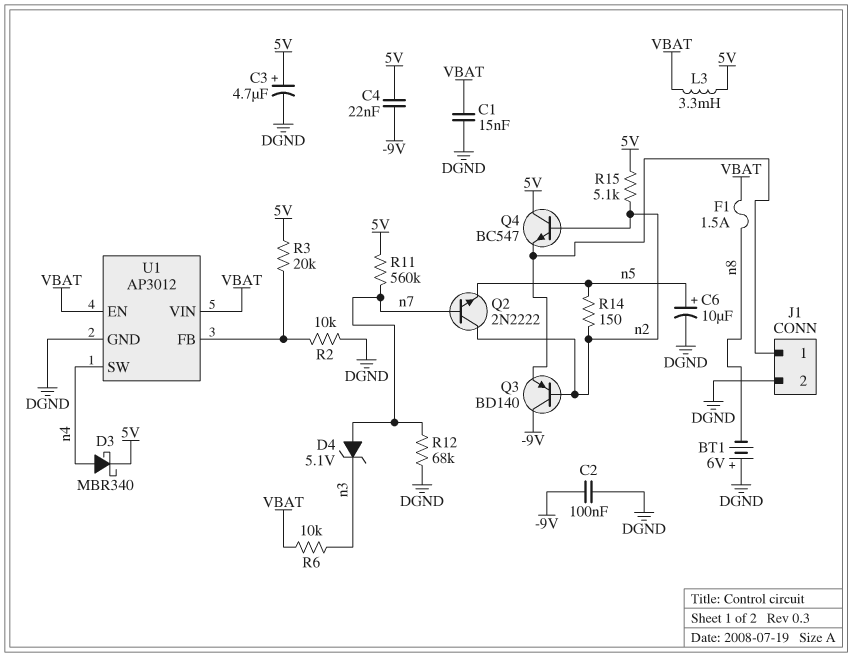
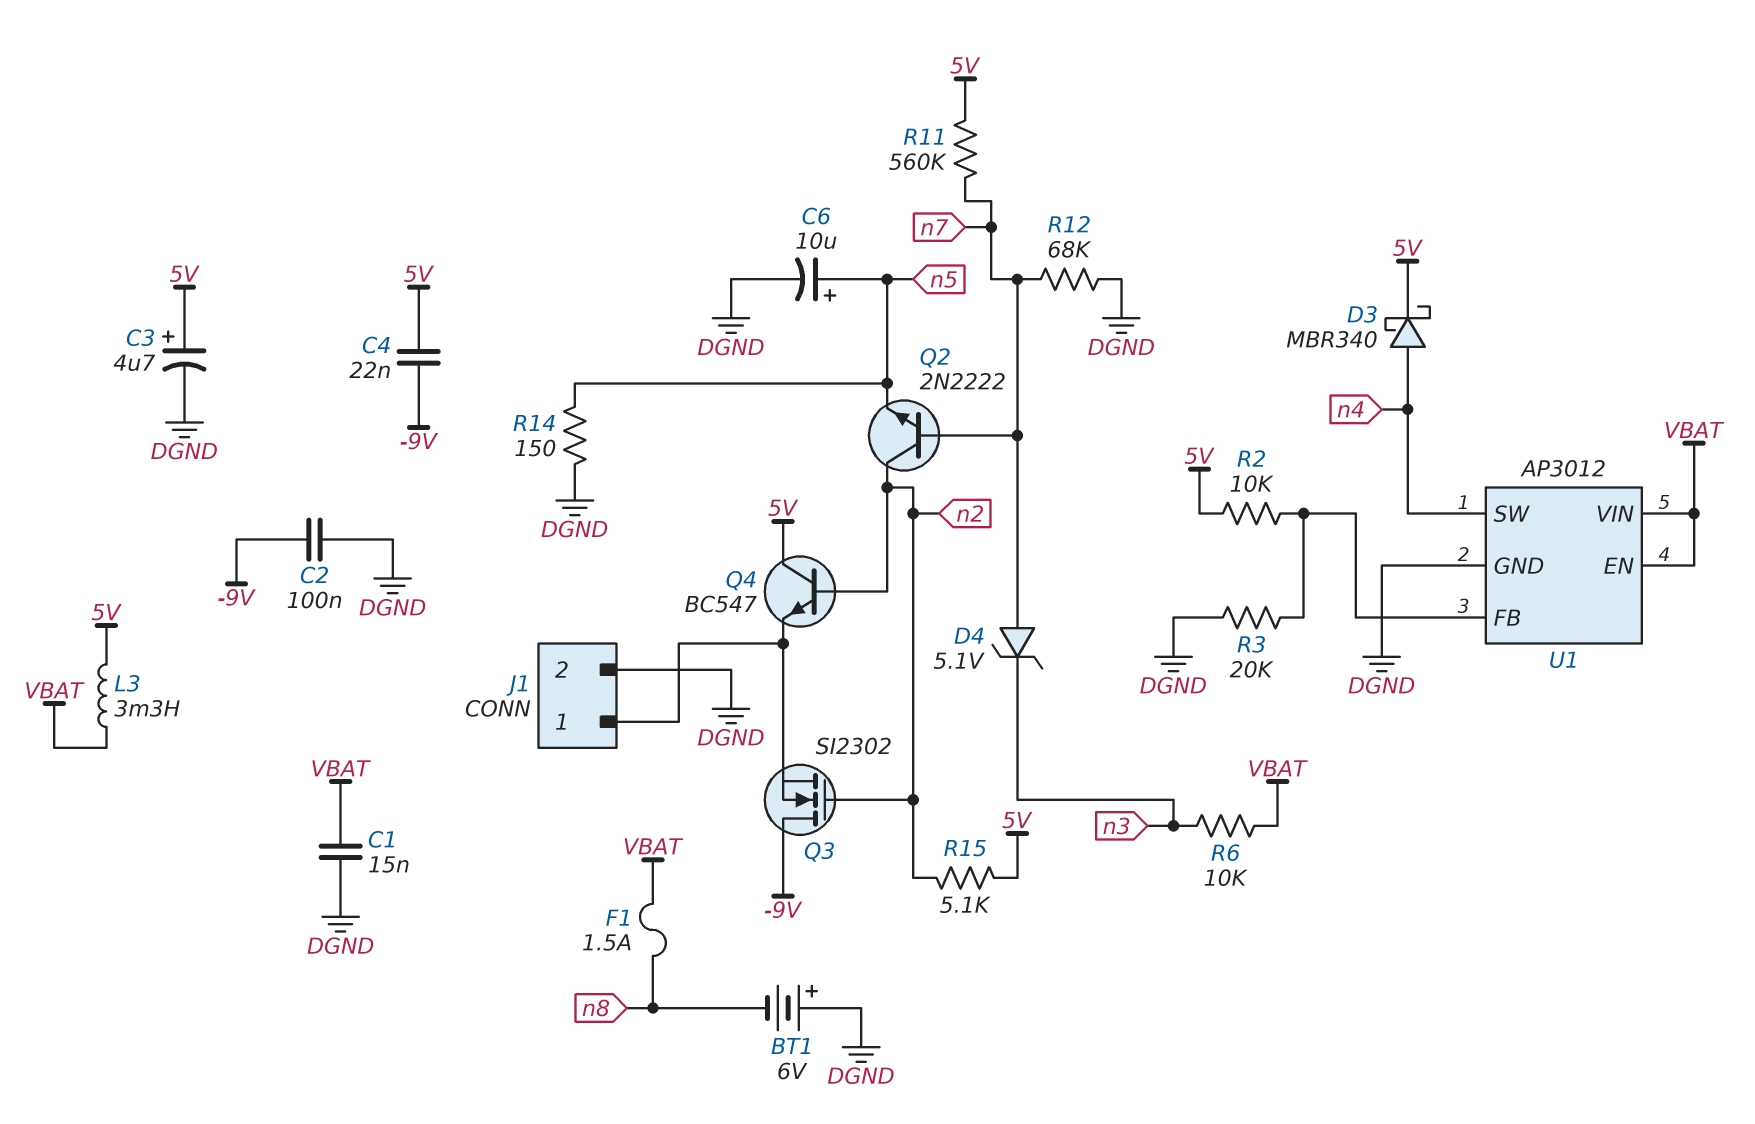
Q3: PNP BD140 (B n2, C -9V, E J1/1) -> NMOS SI2302 (G n2, D -9V, S J1/1)
R2: 10k (DGND, U1/FB) -> 10k (5V, U1/FB)
R3: 20k (5V, U1/FB) -> 20k (DGND, U1/FB)
R14: 150 (n2, n5) -> 150 (DGND, n5)

